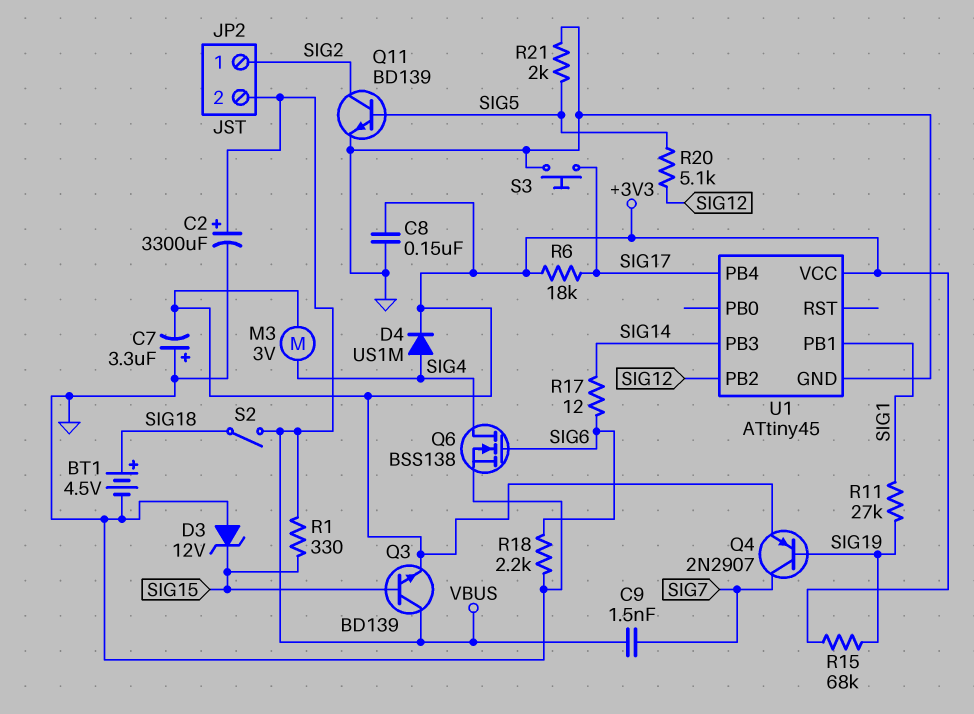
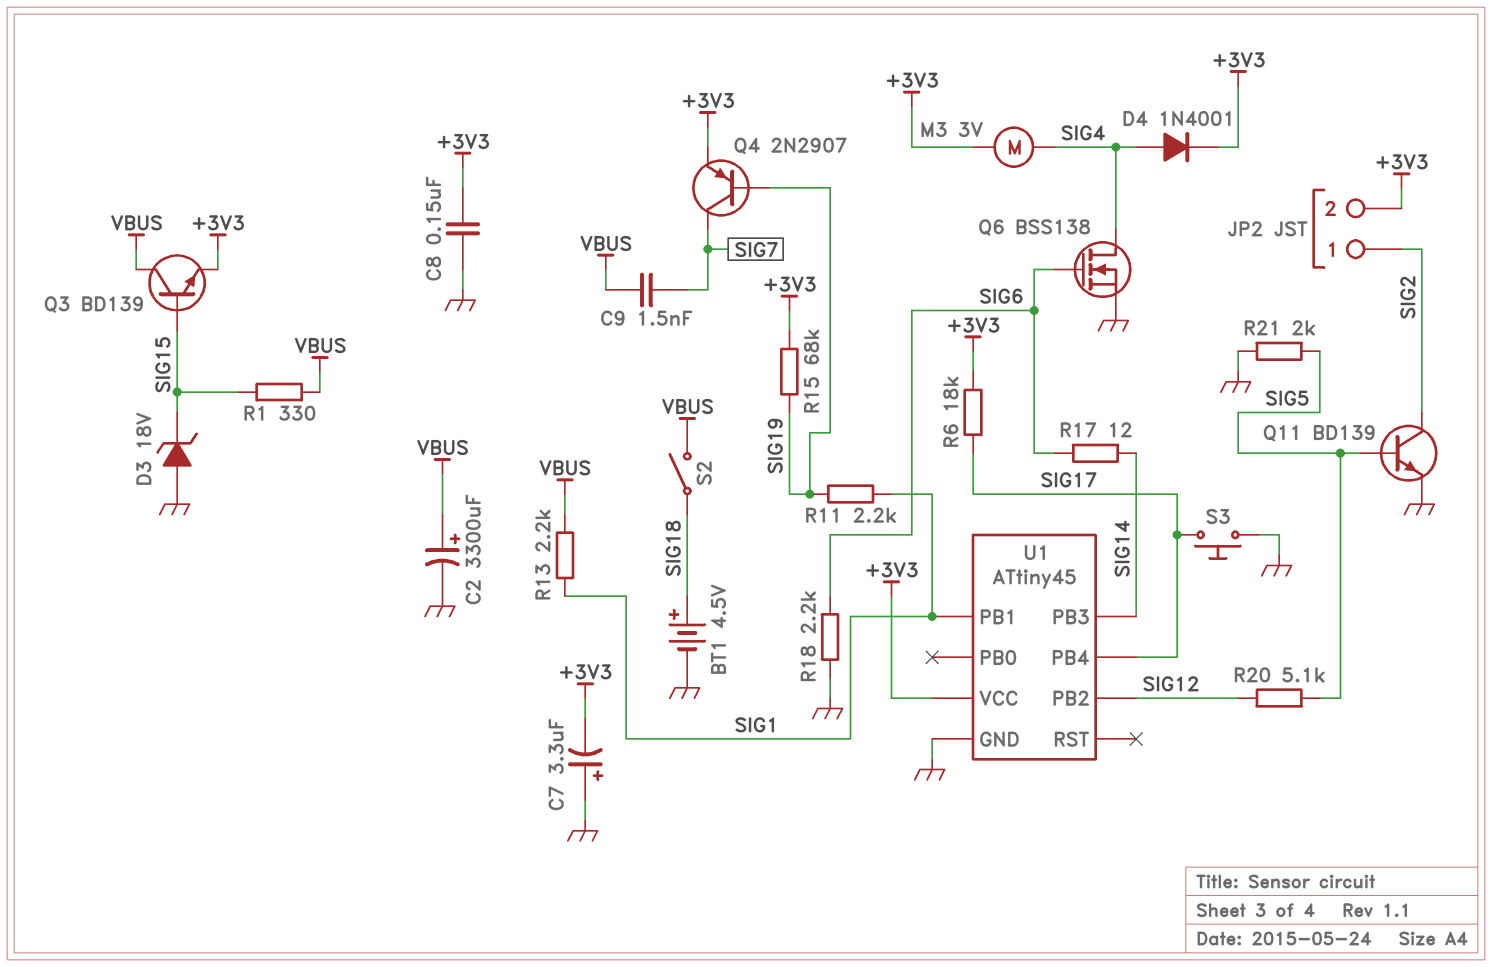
D3: zener 12V (A GND, K SIG15) -> zener 18V (A GND, K SIG15)
D4: diode US1M (A SIG4, K +3V3) -> diode 1N4001 (A SIG4, K +3V3)
JP2 pin 2: VBUS -> +3V3
R11: 27k (SIG1, SIG19) -> 2.2k (SIG1, SIG19)
R13: none -> 2.2k (SIG1, VBUS)

